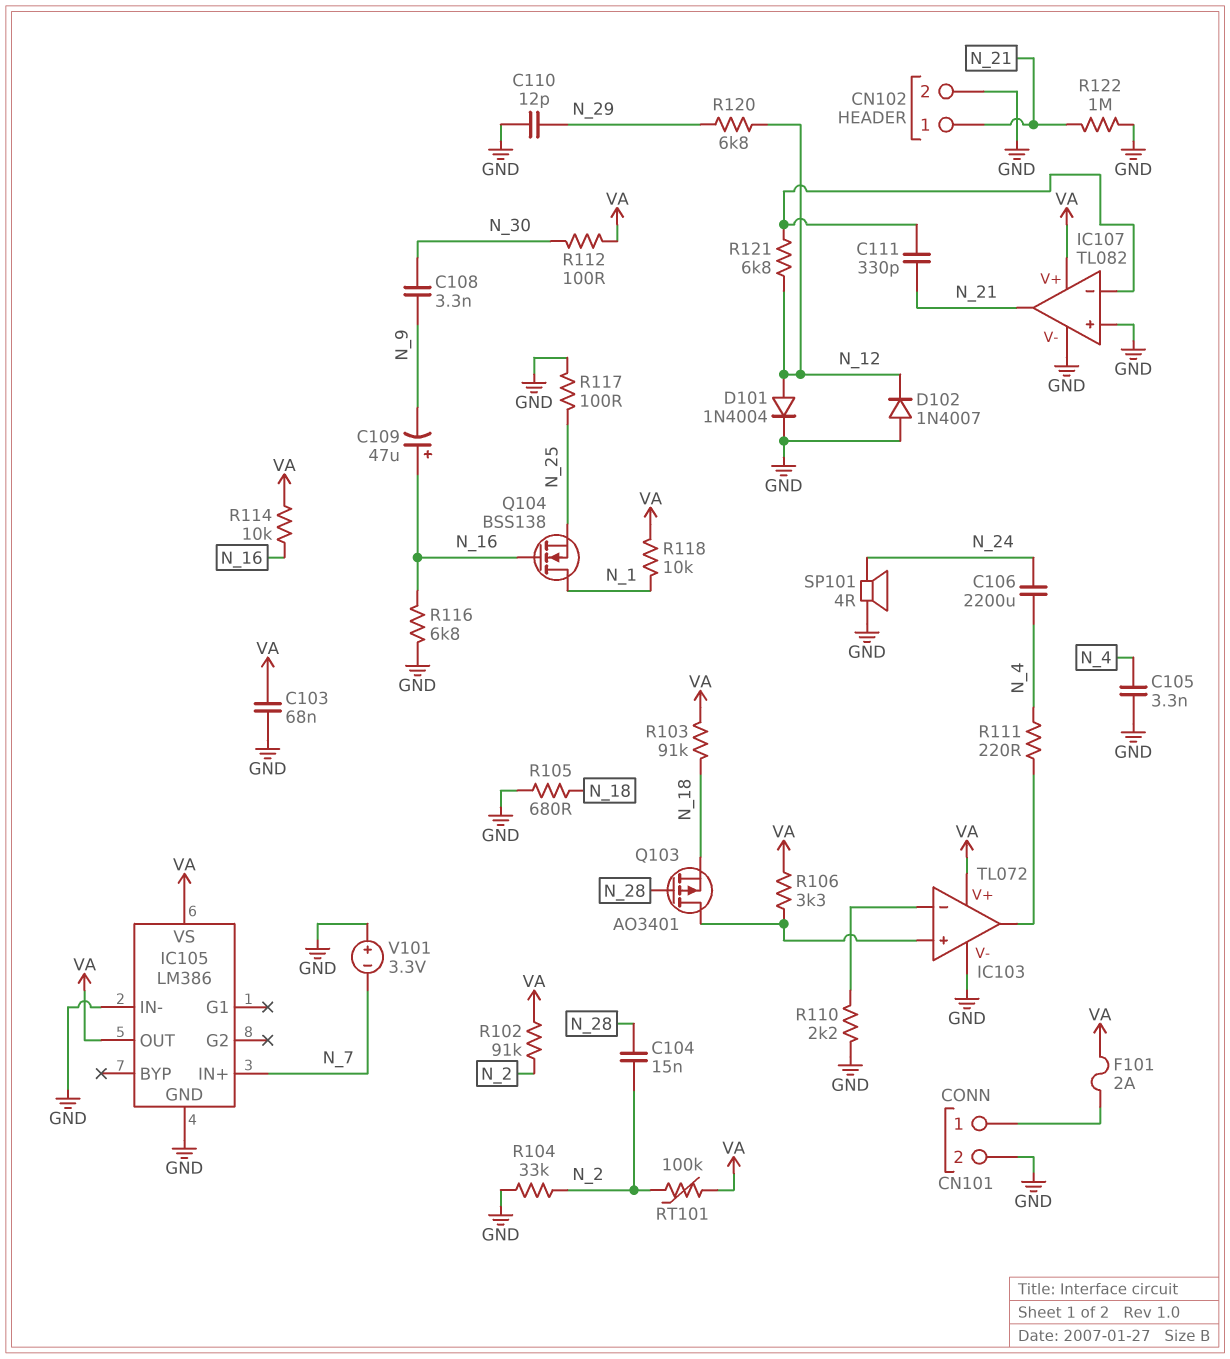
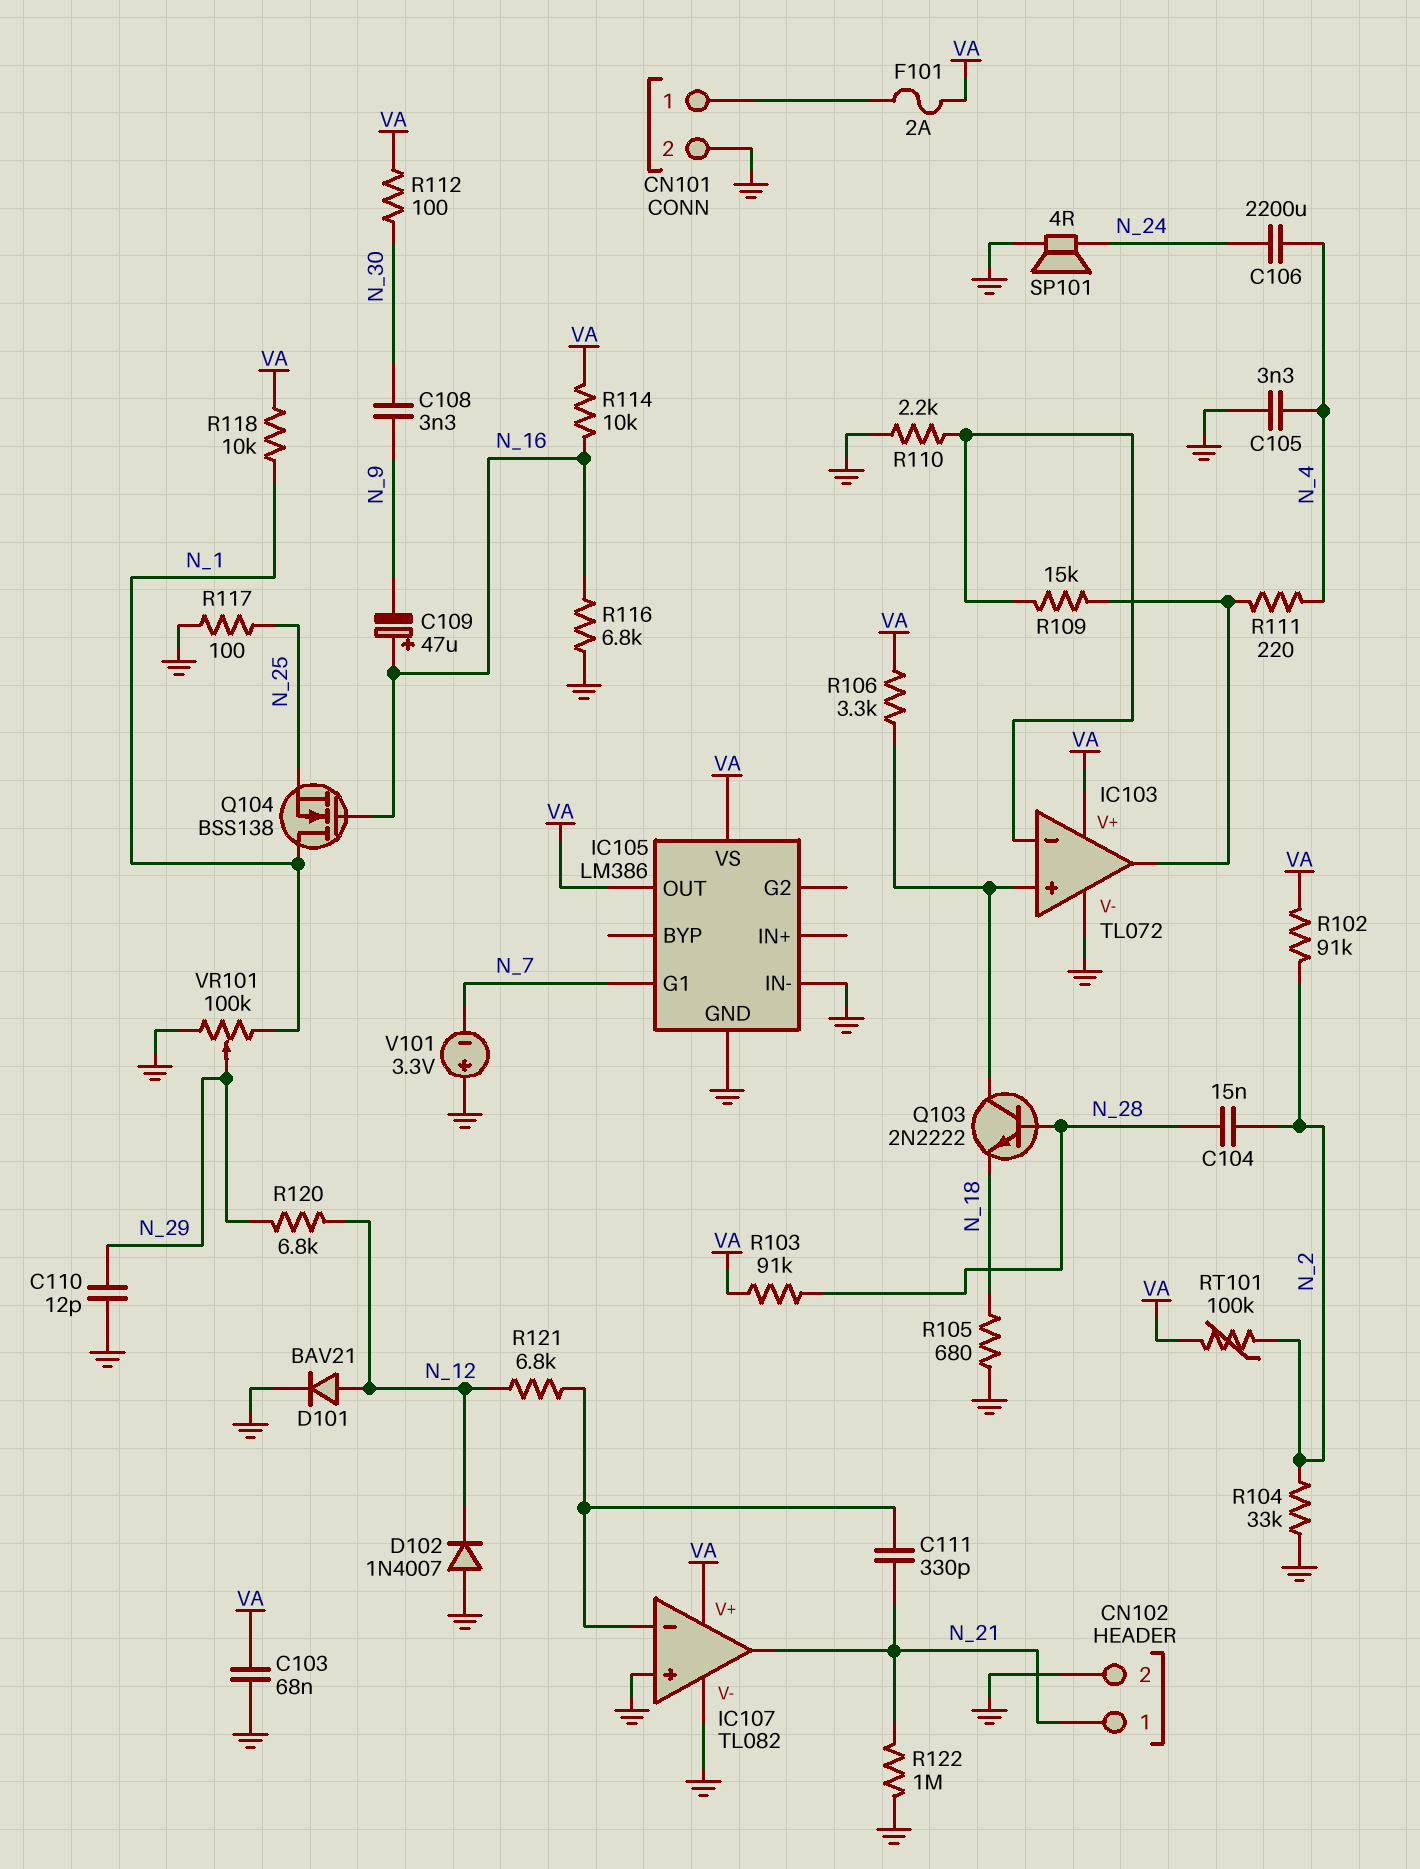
D101: diode 1N4004 (A N_12, K GND) -> diode BAV21 (A N_12, K GND)
IC105 pin G1: none -> N_7
IC105 pin IN+: N_7 -> none
Q103: PMOS AO3401 (G N_28, D IC103/in+, S N_18) -> NPN 2N2222 (B N_28, C IC103/in+, E N_18)
R103: 91k (N_18, VA) -> 91k (N_28, VA)
R109: none -> 15k (IC103/in-, IC103/out)
VR101: none -> 100k (GND, N_1, wiper N_29)

